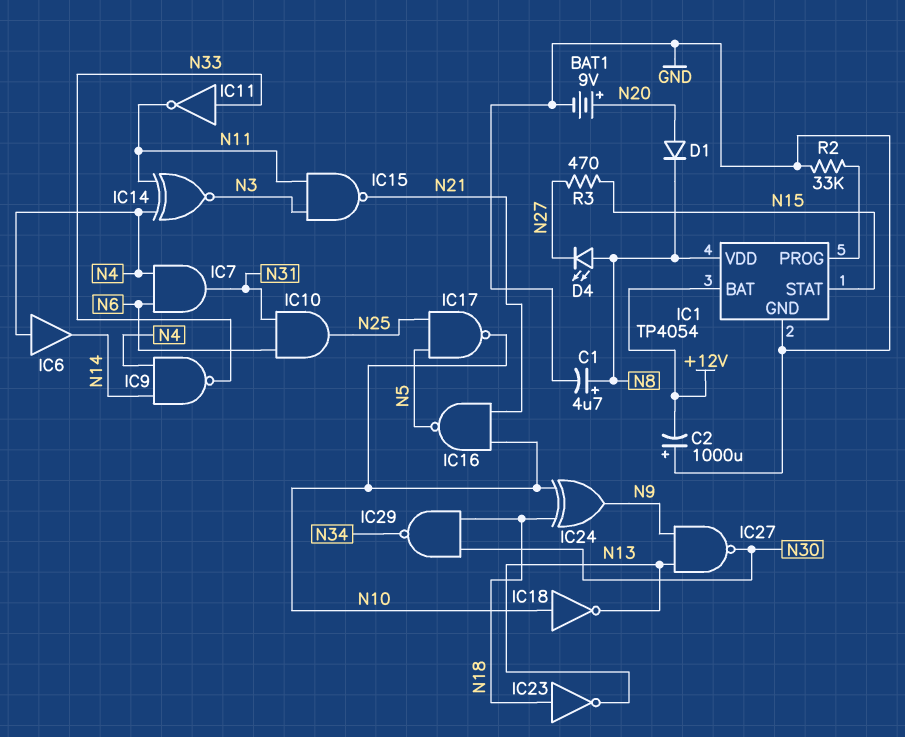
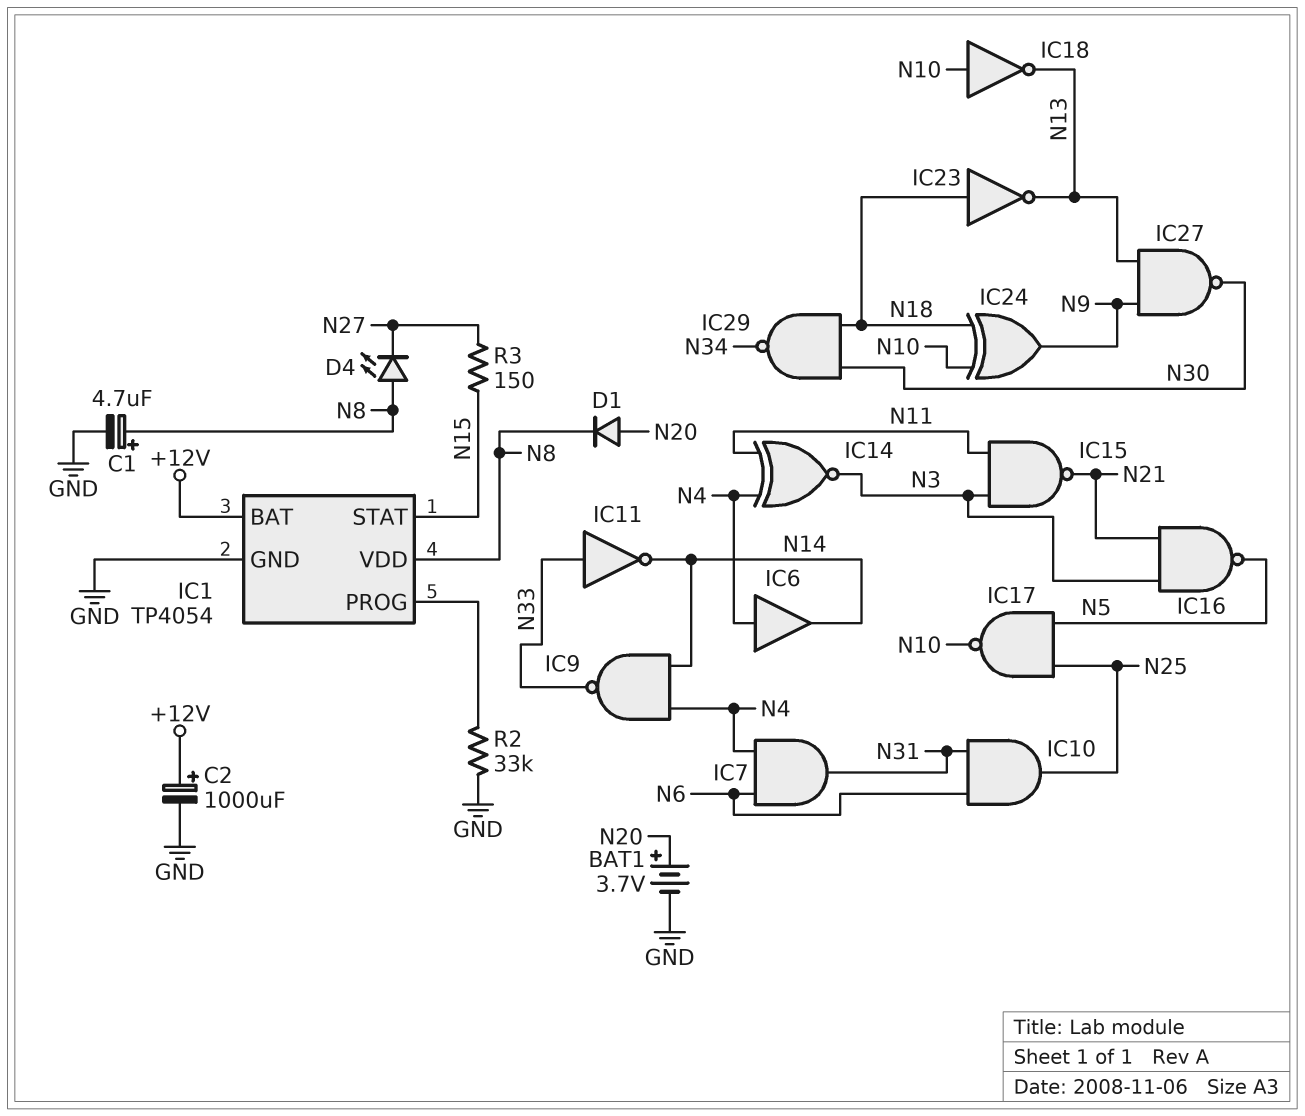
BAT1: 9V (plus N20, minus GND) -> 3.7V (plus N20, minus GND)
C2: 1000uF (plus GND, minus +12V) -> 1000uF (plus +12V, minus GND)
IC11: NOT (in N33, out N11) -> NOT (in N33, out N14)
IC16: NAND (in N10, in N21, out N5) -> NAND (in N3, in N21, out N5)
R3: 470 (N15, N27) -> 150 (N15, N27)

